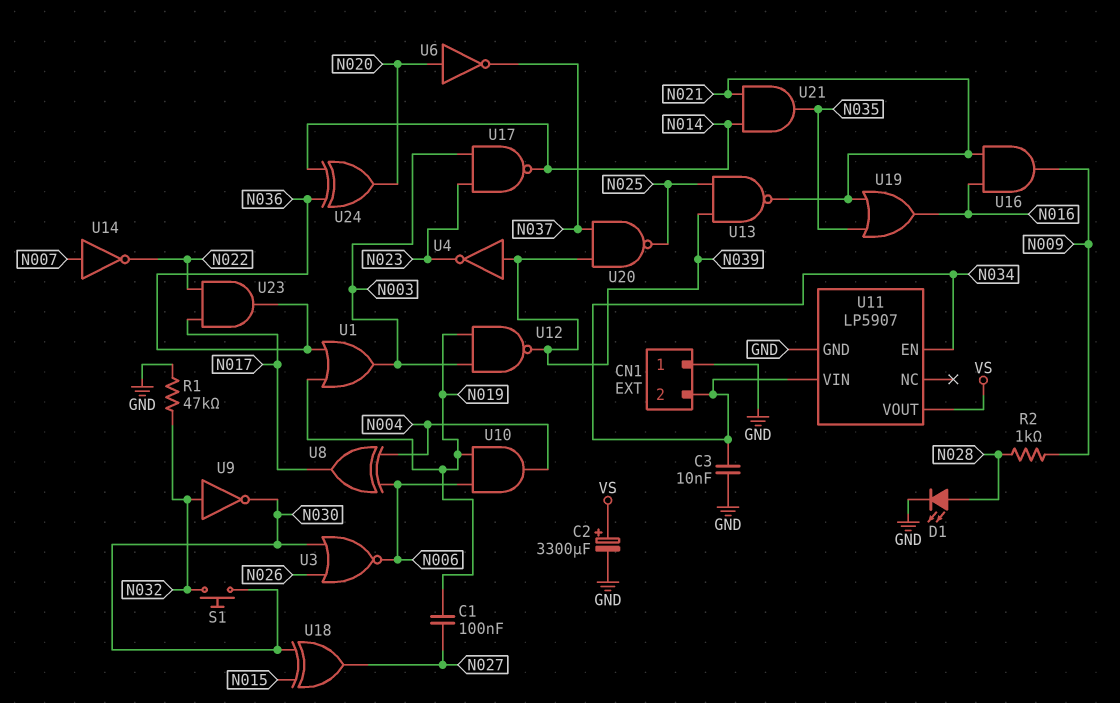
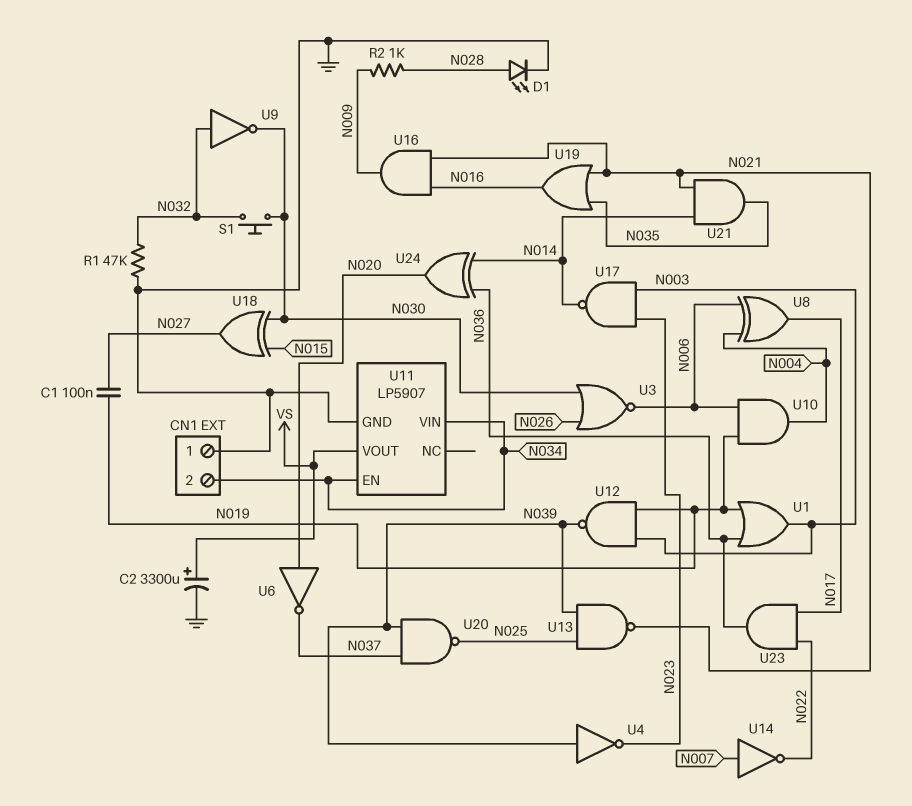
C3: 10nF (GND, N034) -> none

